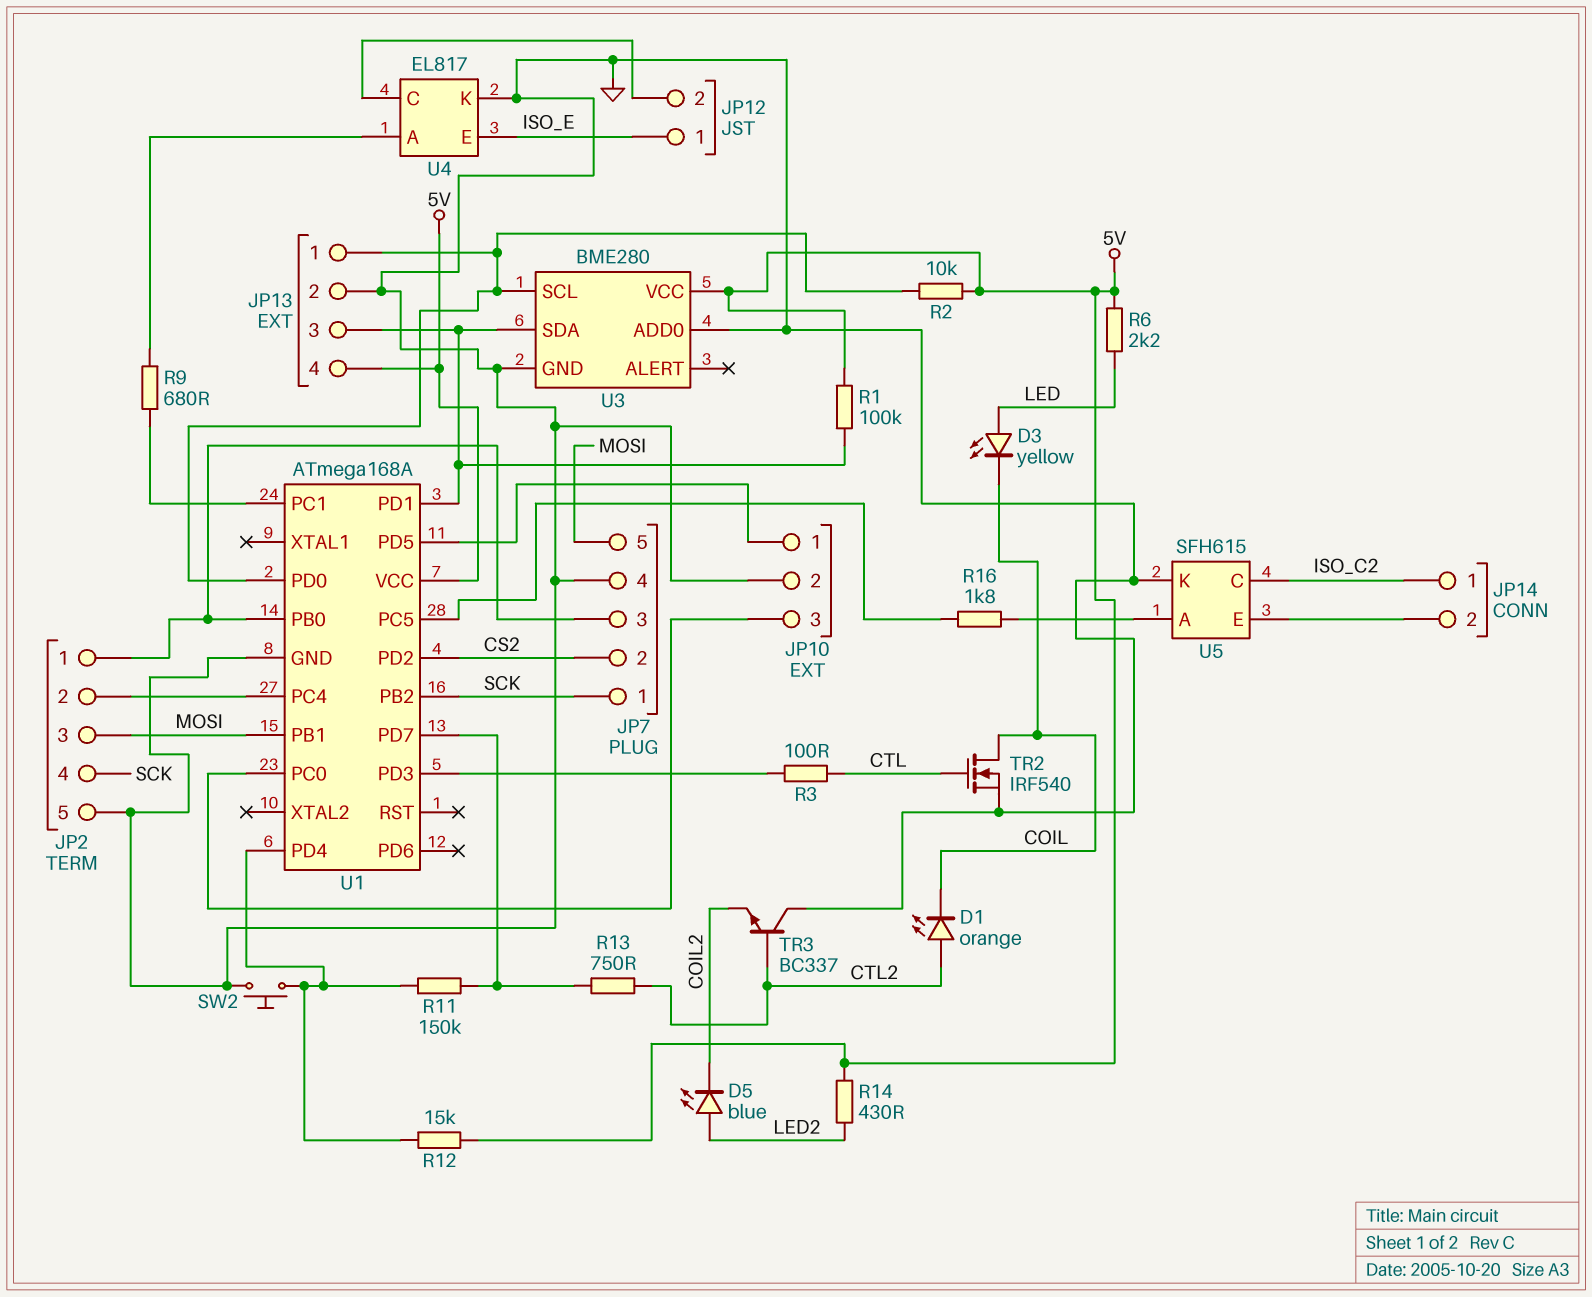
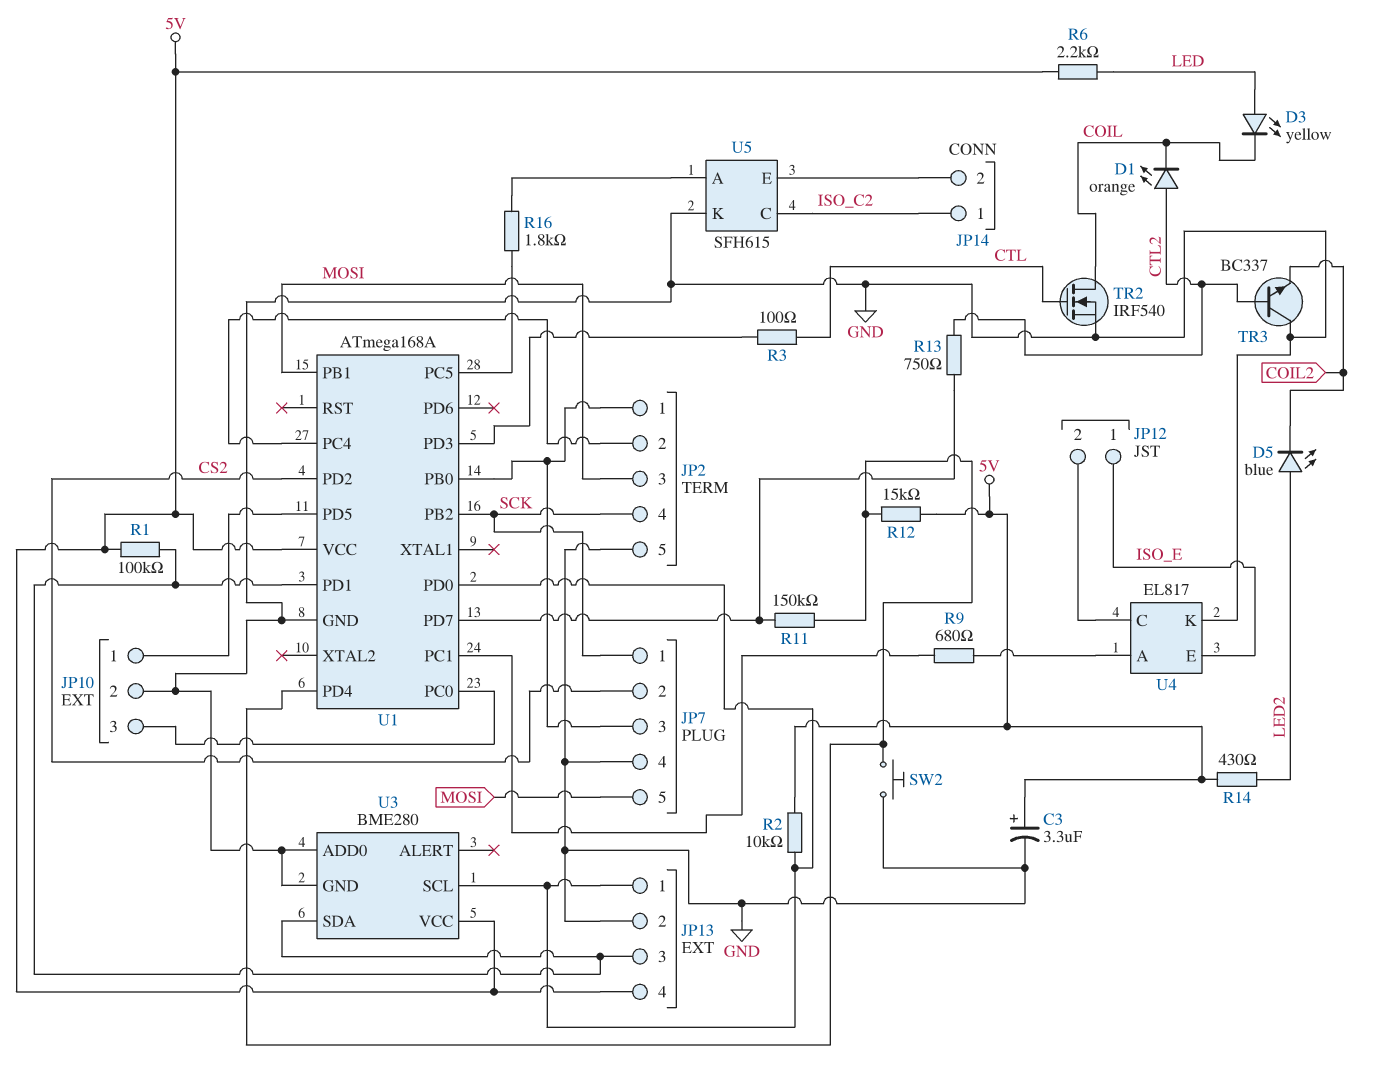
C3: none -> 3.3uF (plus 5V, minus GND)

